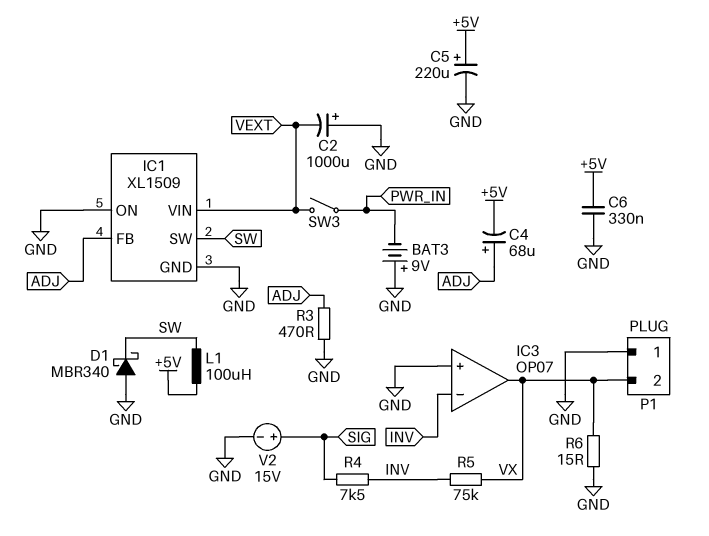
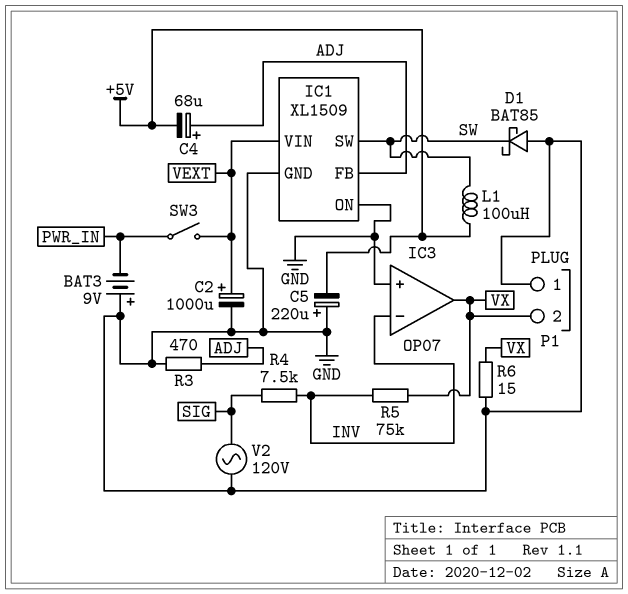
C2: 1000uF (plus GND, minus VEXT) -> 1000uF (plus VEXT, minus GND)
C5: 220uF (plus +5V, minus GND) -> 220uF (plus GND, minus +5V)
C6: 330nF (+5V, GND) -> none
D1: schottky MBR340 (A GND, K SW) -> schottky BAT85 (A GND, K SW)
V2: 15V (plus SIG, minus GND) -> AC 120V (GND, SIG)

